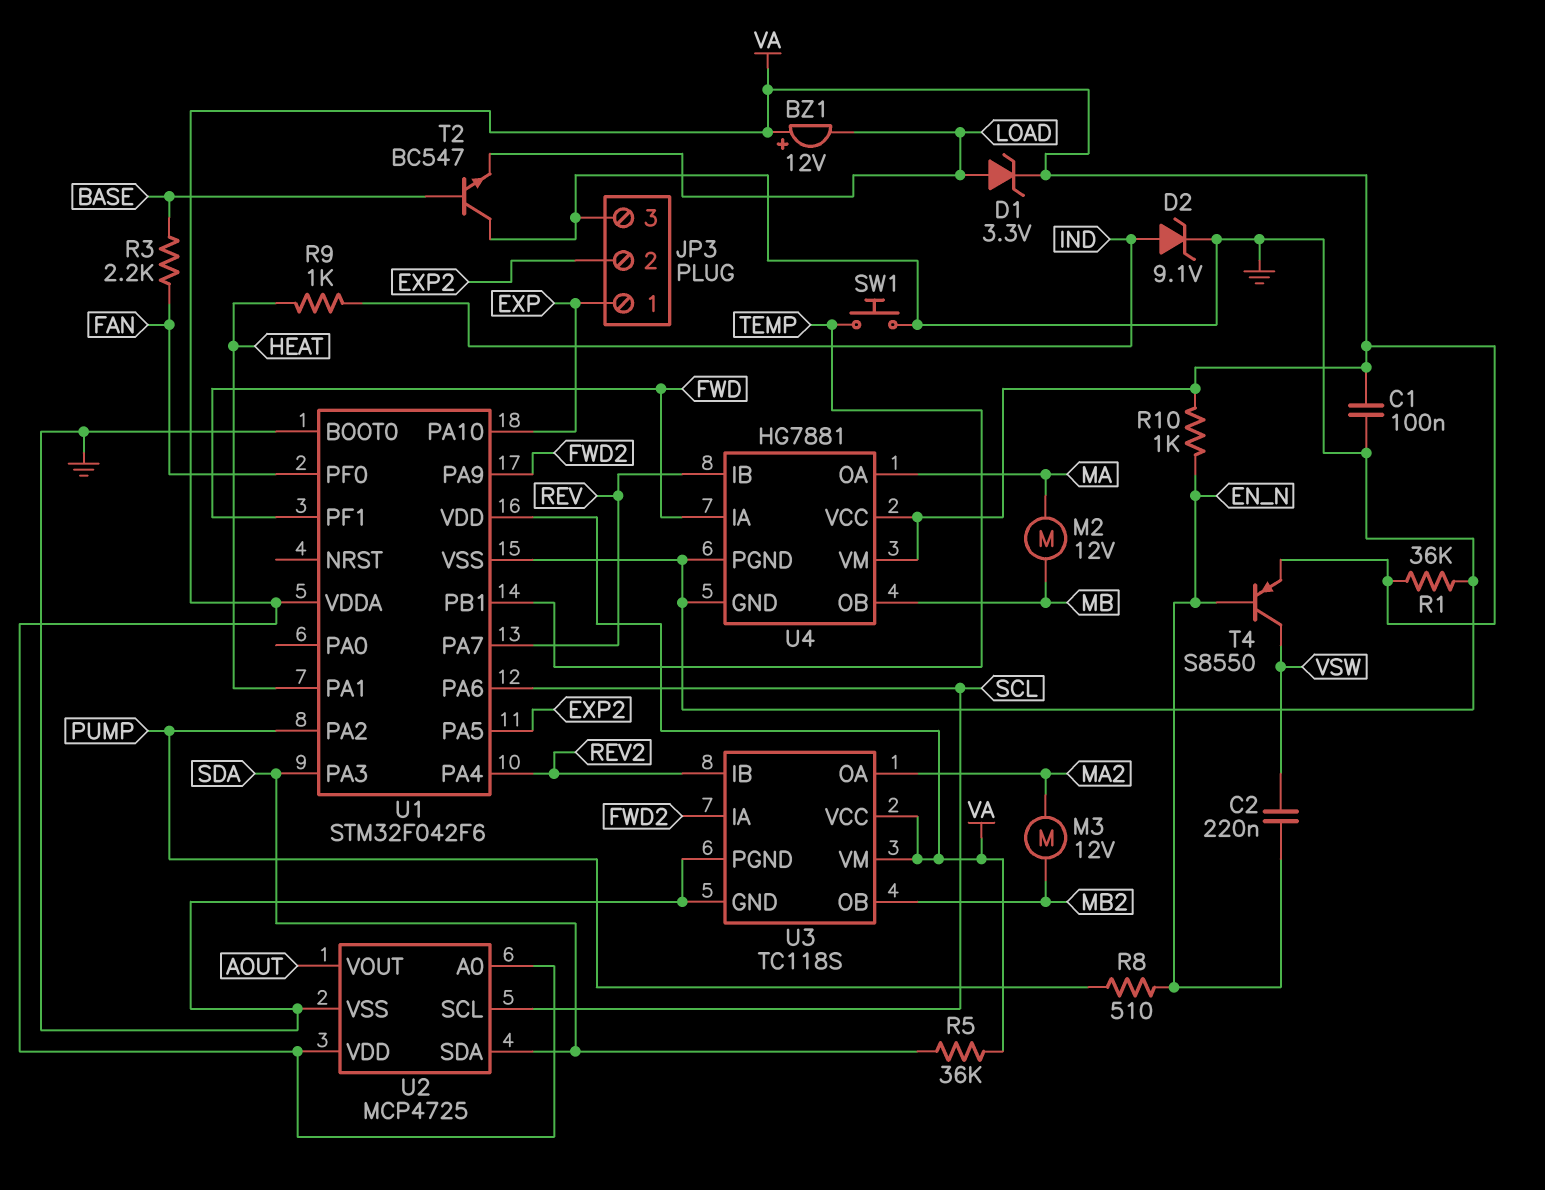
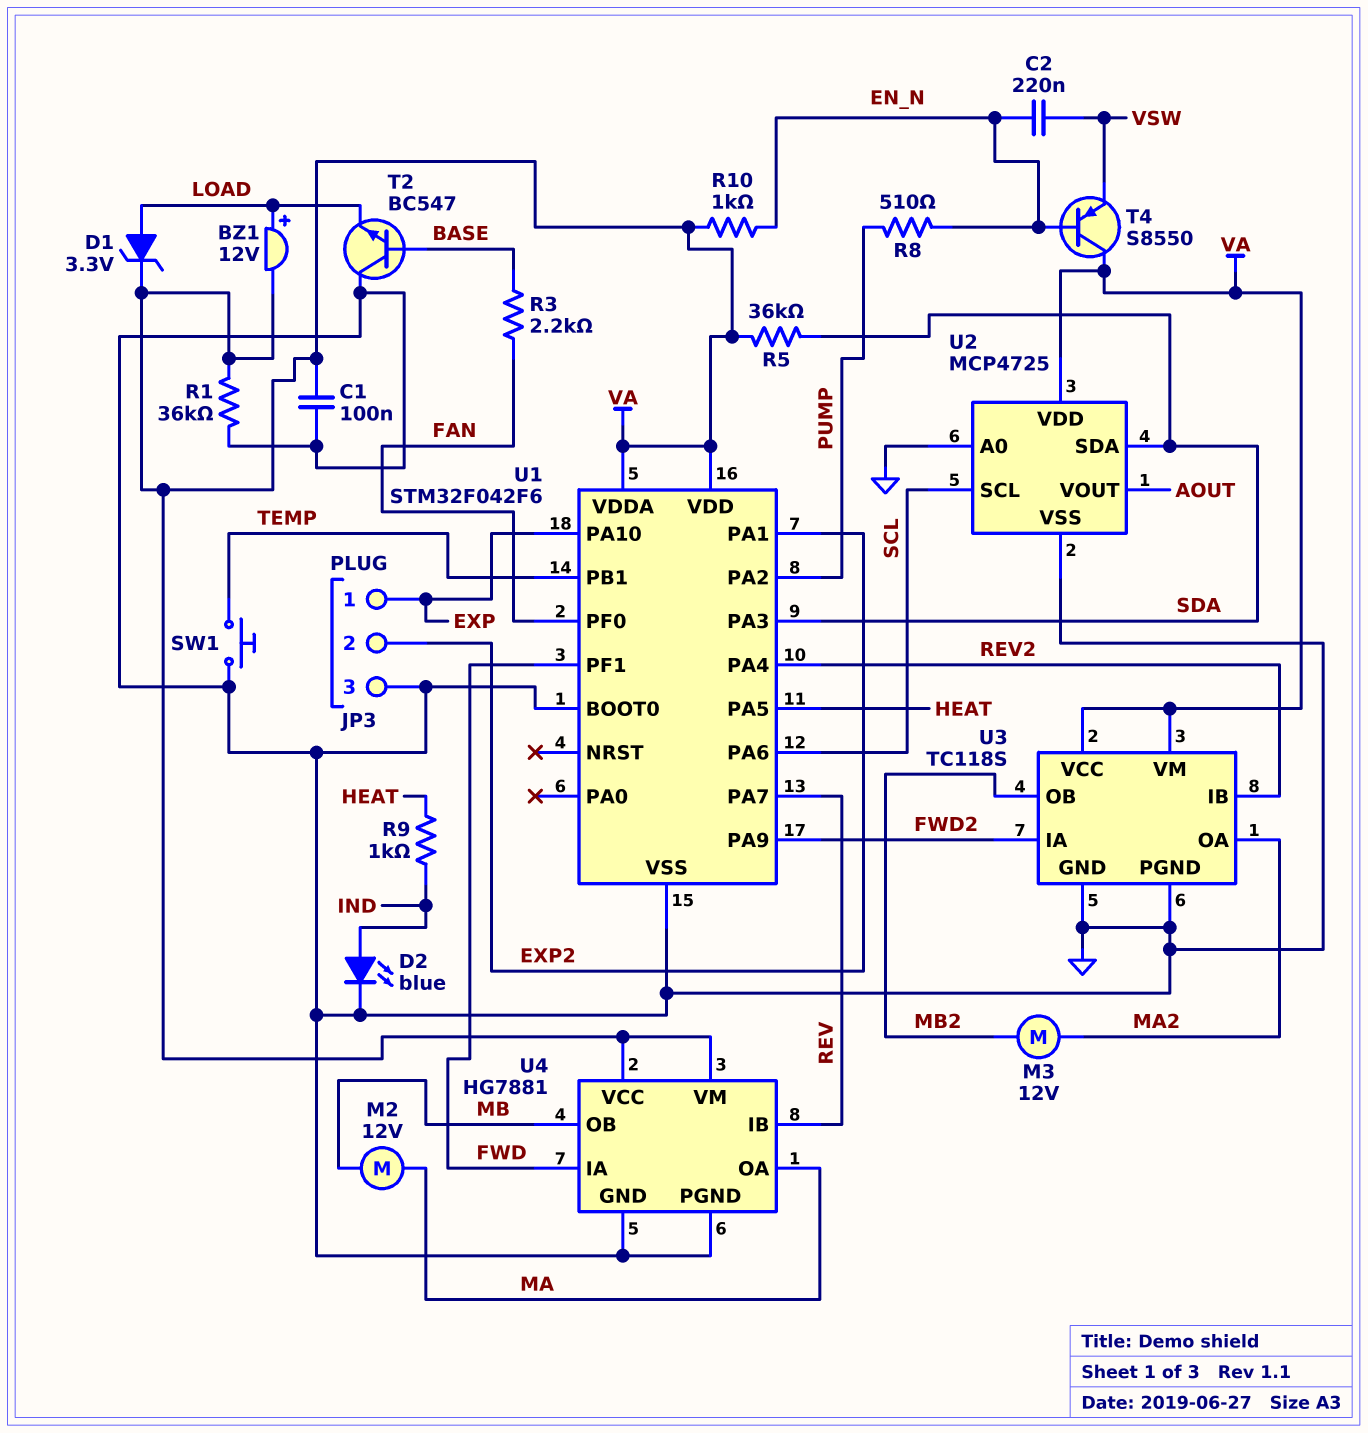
BZ1: buzzer 12V (plus VA, minus LOAD) -> buzzer 12V (plus LOAD, minus VA)
D2: zener 9.1V (A IND, K GND) -> LED blue (A IND, K GND)
T4: PNP S8550 (B EN_N, C VSW, E VA) -> PNP S8550 (B EN_N, C VA, E VSW)
U1 pin PA1: HEAT -> EXP2
U1 pin PA5: EXP2 -> HEAT
U2 pin A0: VA -> GND

